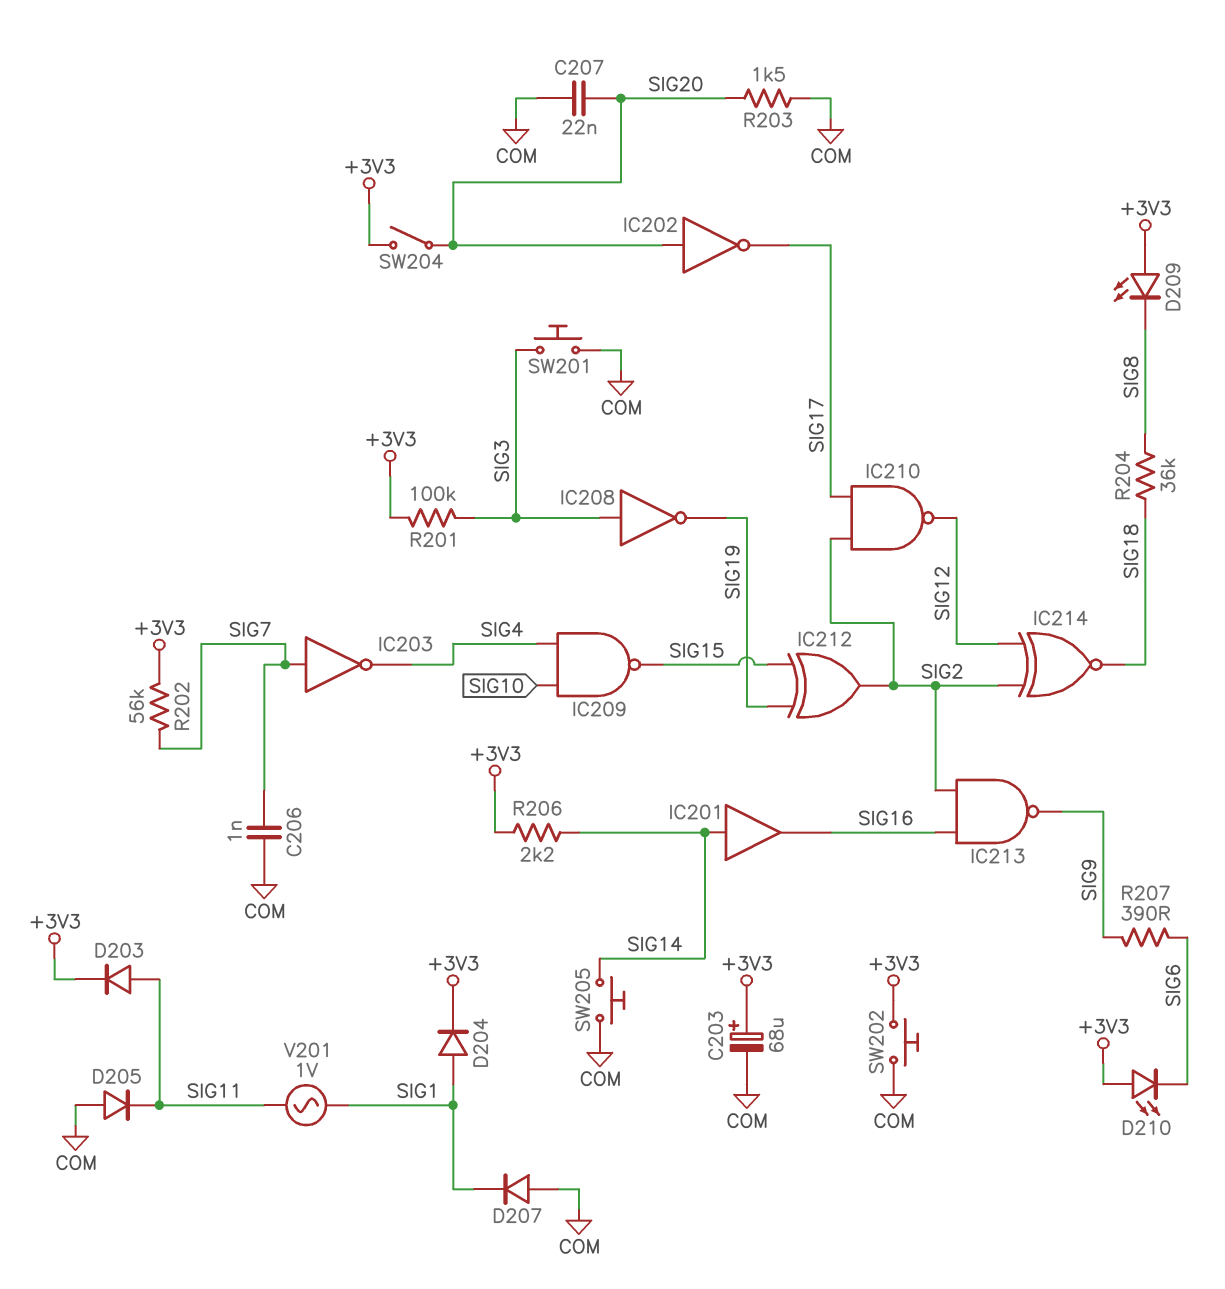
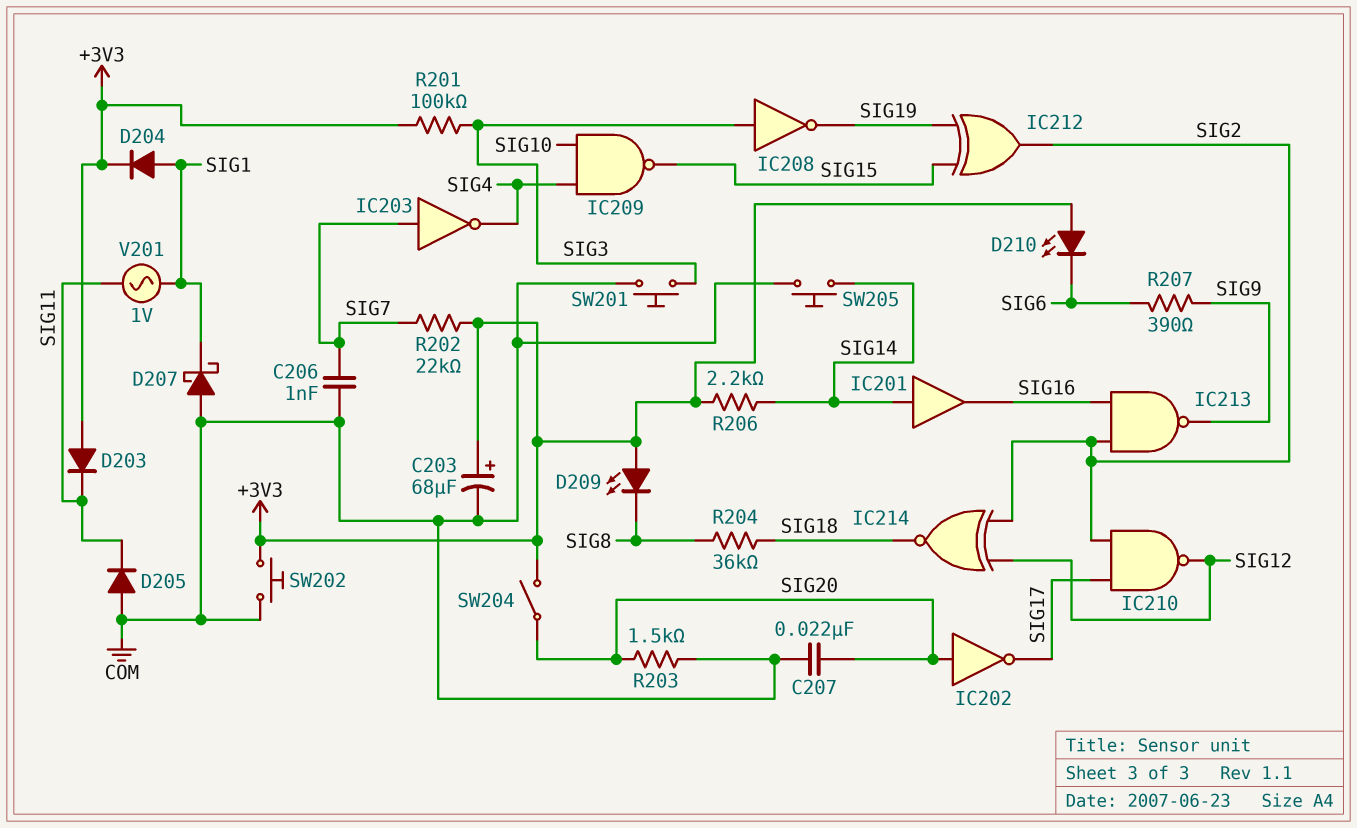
D203: diode (A SIG11, K +3V3) -> diode (A +3V3, K SIG11)
D207: diode (A COM, K SIG1) -> schottky (A COM, K SIG1)
R202: 56k (+3V3, SIG7) -> 22k (+3V3, SIG7)

